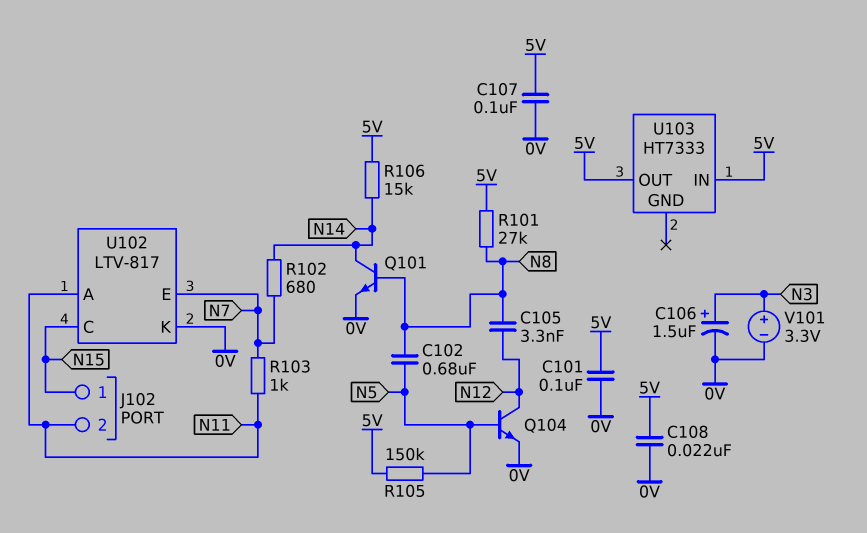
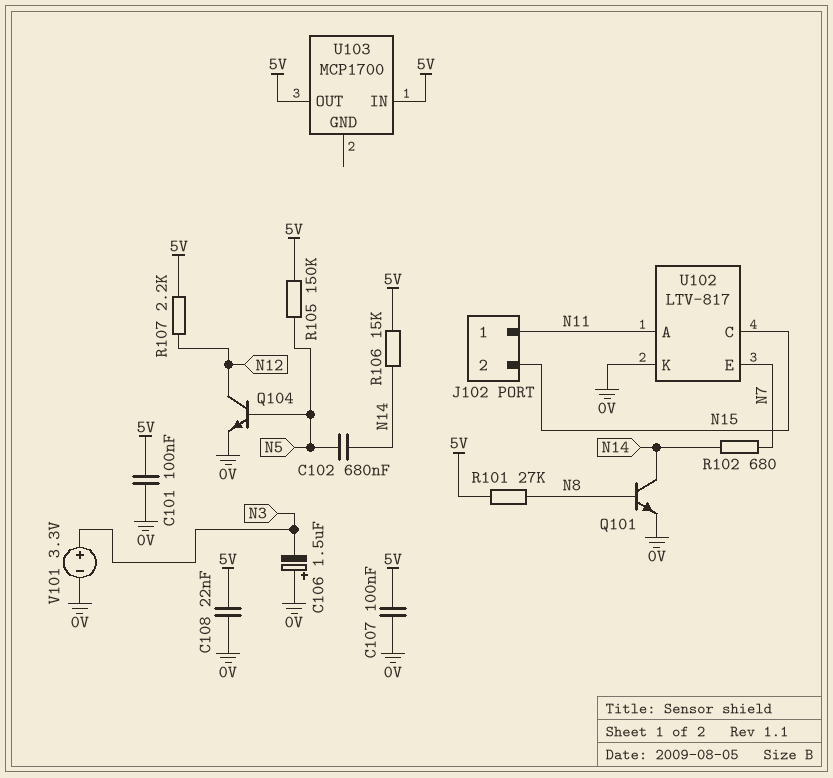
C102: 680nF (N5, N8) -> 680nF (N5, N14)
C105: 3.3nF (N8, N12) -> none
C106: 1.5uF (plus N3, minus 0V) -> 1.5uF (plus 0V, minus N3)
J102 pin 1: N15 -> N11
J102 pin 2: N11 -> N15
R103: 1k (N7, N11) -> none
R107: none -> 2.2k (5V, N12)
U103: HT7333 -> MCP1700

